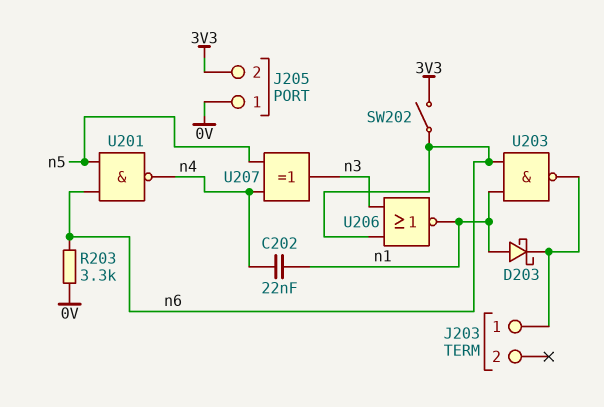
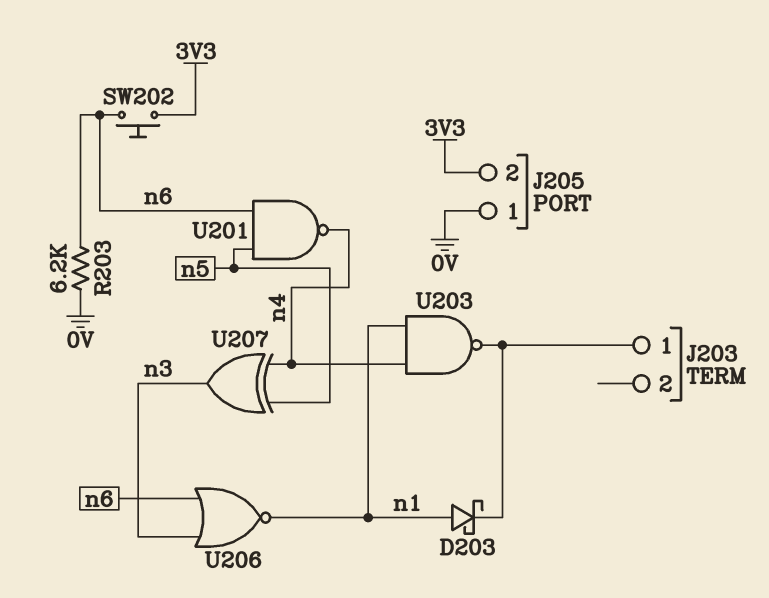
C202: 22nF (n1, n4) -> none
R203: 3.3k (0V, n6) -> 6.2k (0V, n6)
SW202: switch (3V3, n6) -> button (3V3, n6)
U203: NAND (in n1, in n6, out J203/1) -> NAND (in n1, in n4, out J203/1)

